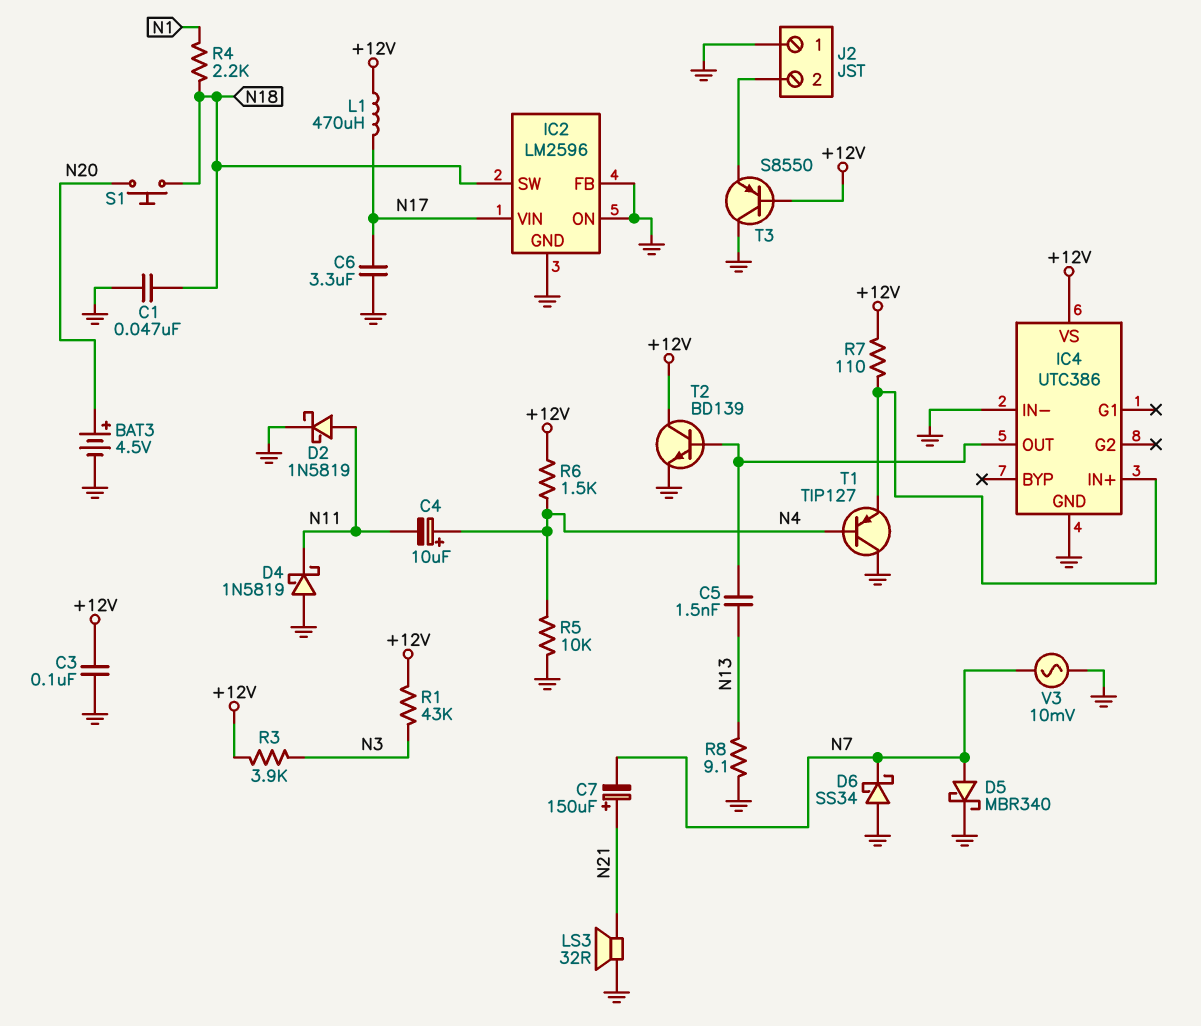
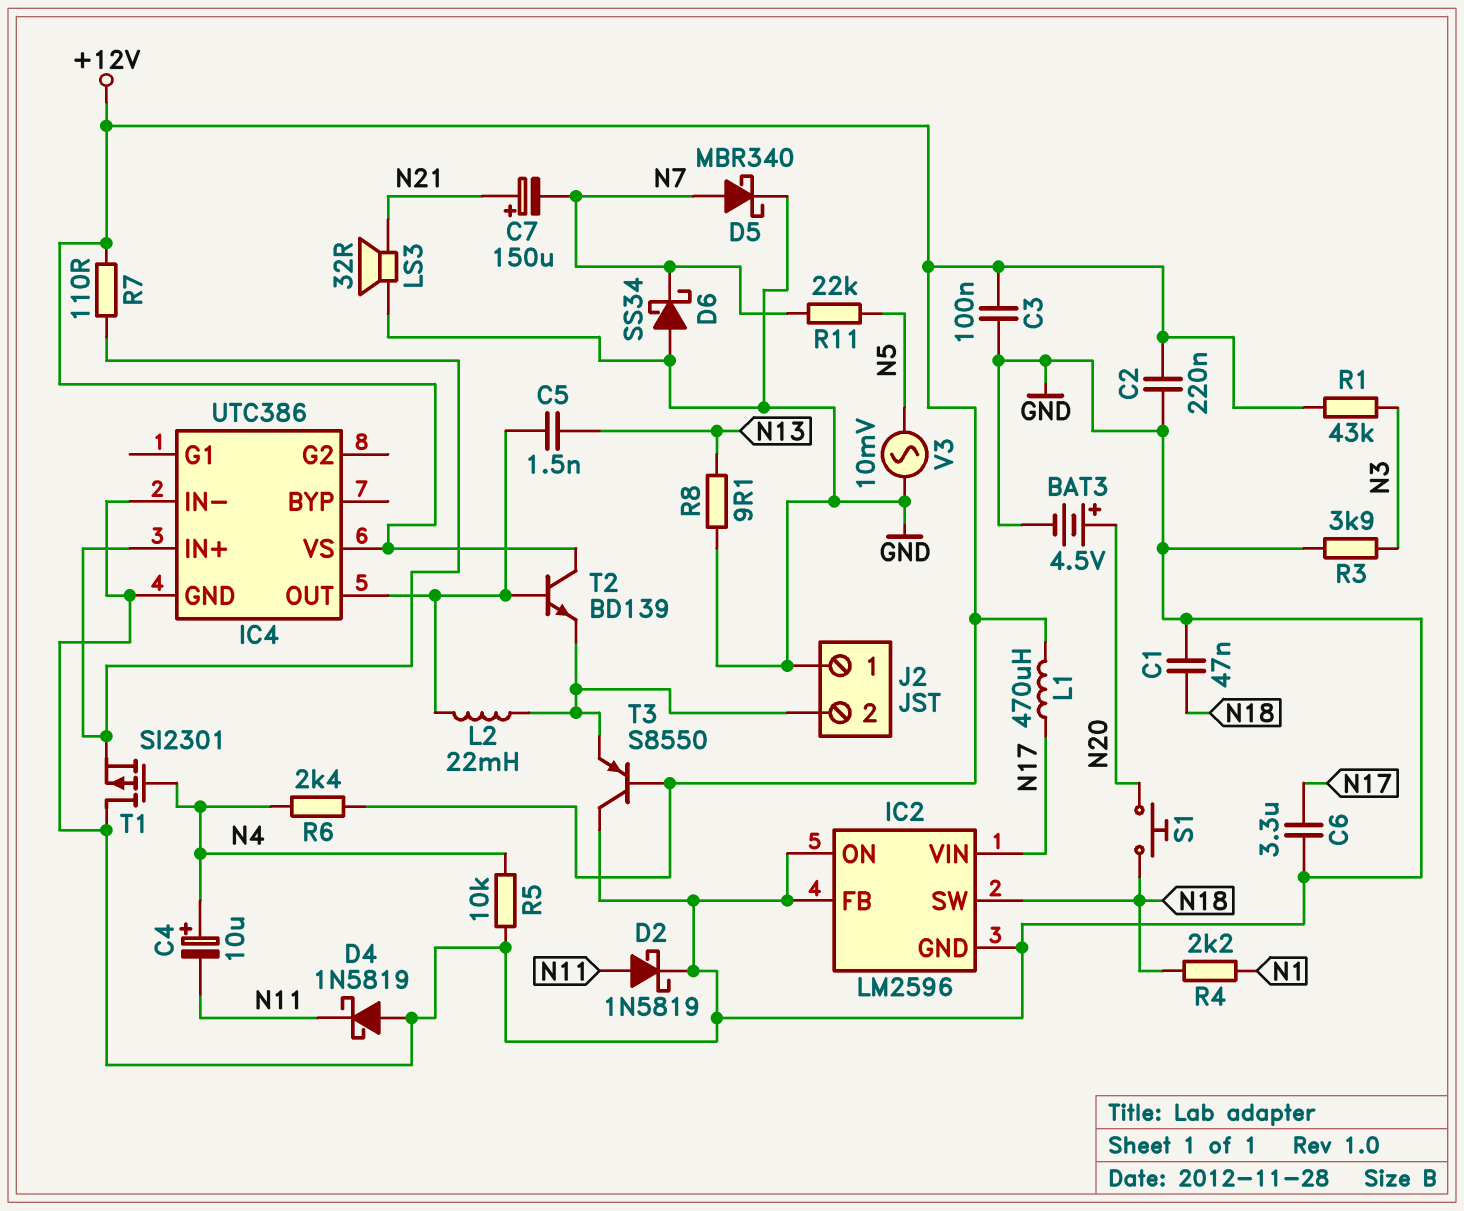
C2: none -> 220nF (+12V, GND)
L2: none -> 22mH (IC4/OUT, J2/2)
R3: 3.9k (+12V, N3) -> 3.9k (GND, N3)
R6: 1.5k (+12V, N4) -> 2.4k (+12V, N4)
R11: none -> 22k (N5, N7)
T1: PNP TIP127 (B N4, C GND, E IC4/IN+) -> PMOS SI2301 (G N4, D GND, S IC4/IN+)
T2: NPN BD139 (B IC4/OUT, C +12V, E GND) -> NPN BD139 (B IC4/OUT, C +12V, E J2/2)
V3: AC 10mV (GND, N7) -> AC 10mV (GND, N5)

